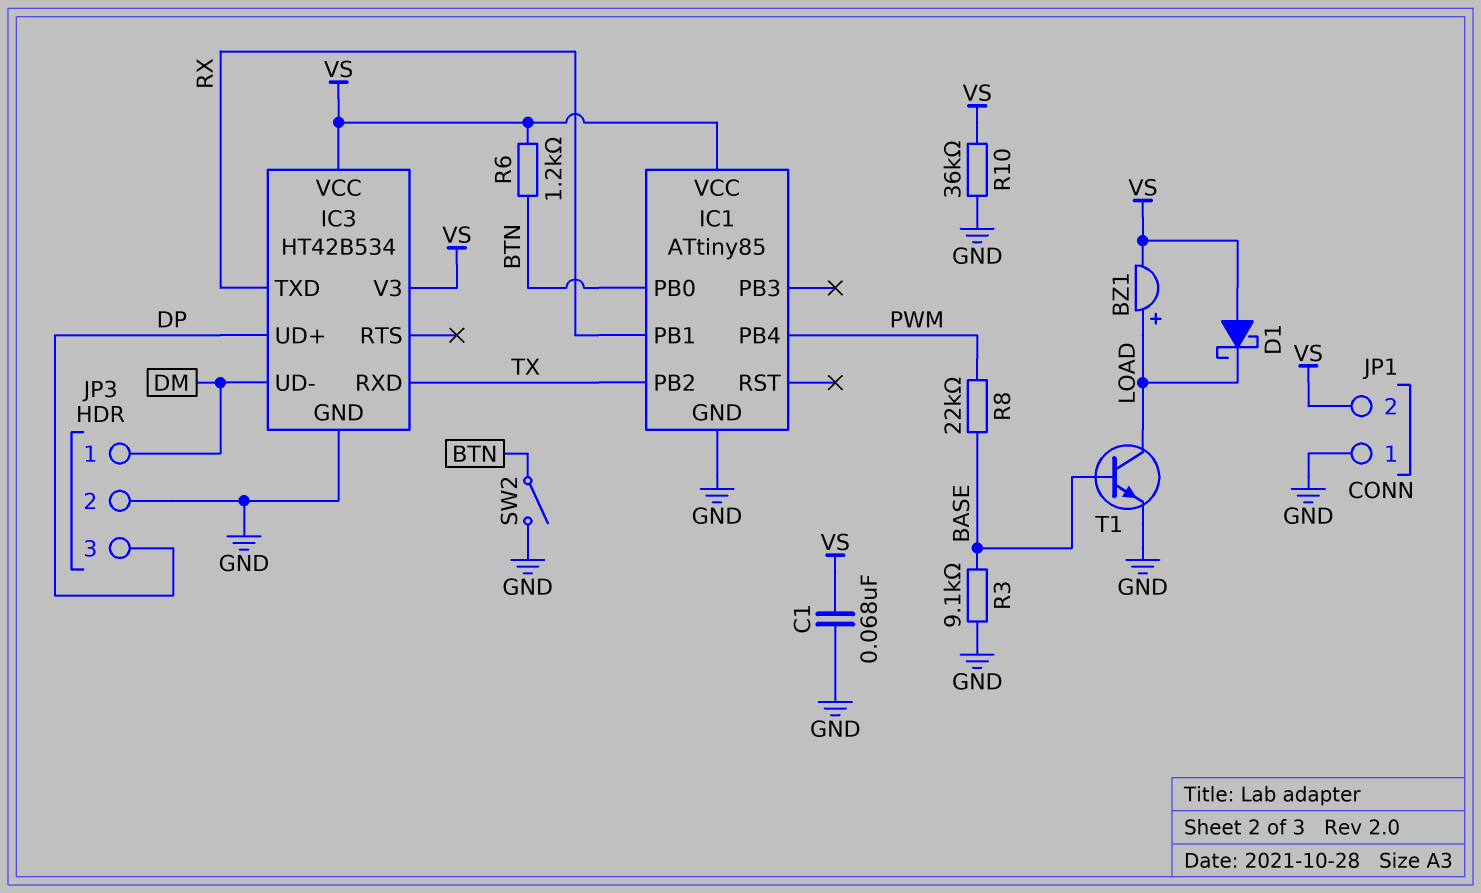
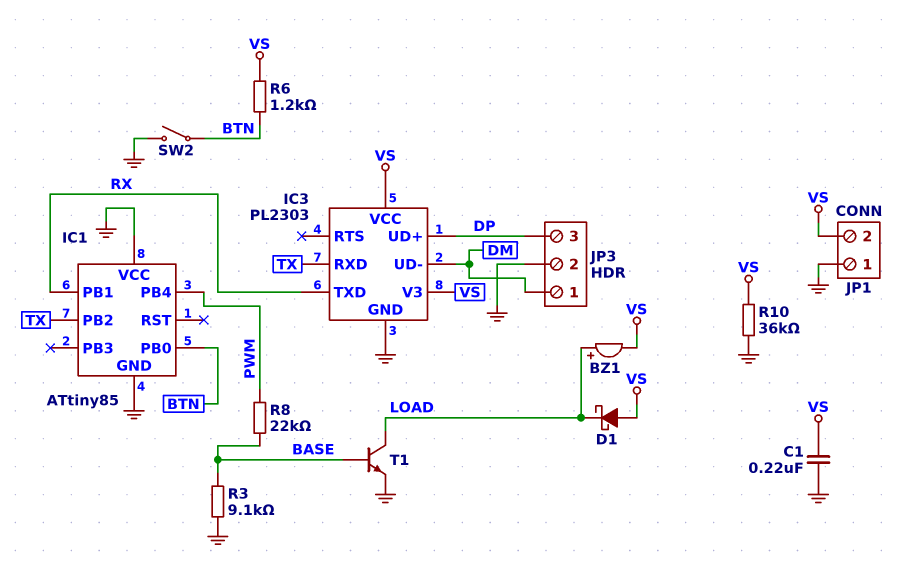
C1: 68nF (GND, VS) -> 220nF (GND, VS)
IC1 pin VCC: VS -> GND
IC3: HT42B534 -> PL2303

